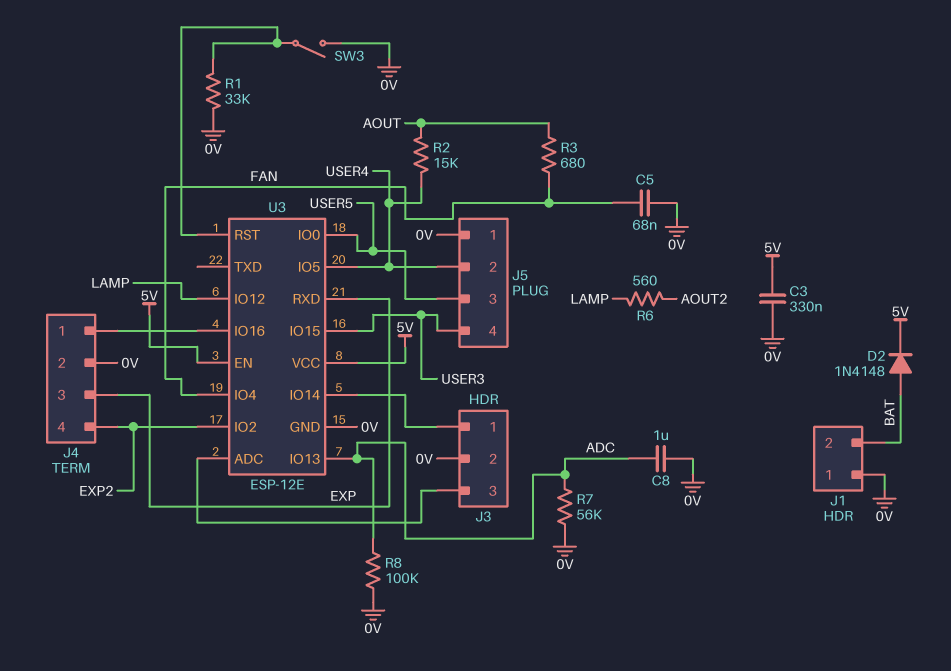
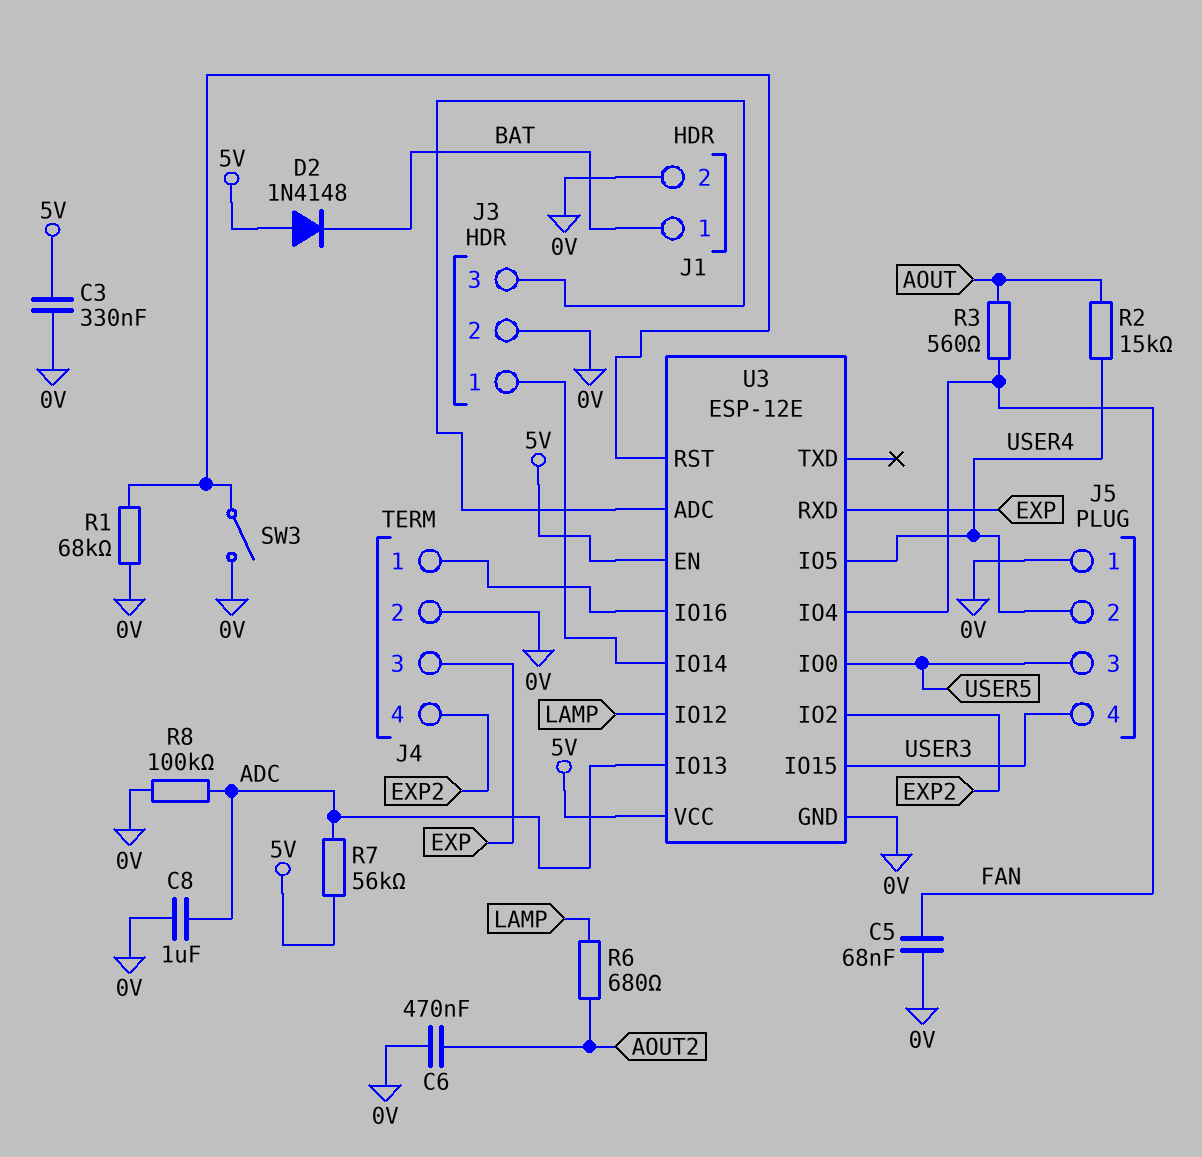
C6: none -> 470nF (0V, AOUT2)
D2: diode 1N4148 (A BAT, K 5V) -> diode 1N4148 (A 5V, K BAT)
J1 pin 1: 0V -> BAT
J1 pin 2: BAT -> 0V
R1: 33k (0V, U3/RST) -> 68k (0V, U3/RST)
R3: 680 (AOUT, FAN) -> 560 (AOUT, FAN)
R6: 560 (AOUT2, LAMP) -> 680 (AOUT2, LAMP)
R7: 56k (0V, ADC) -> 56k (5V, ADC)

